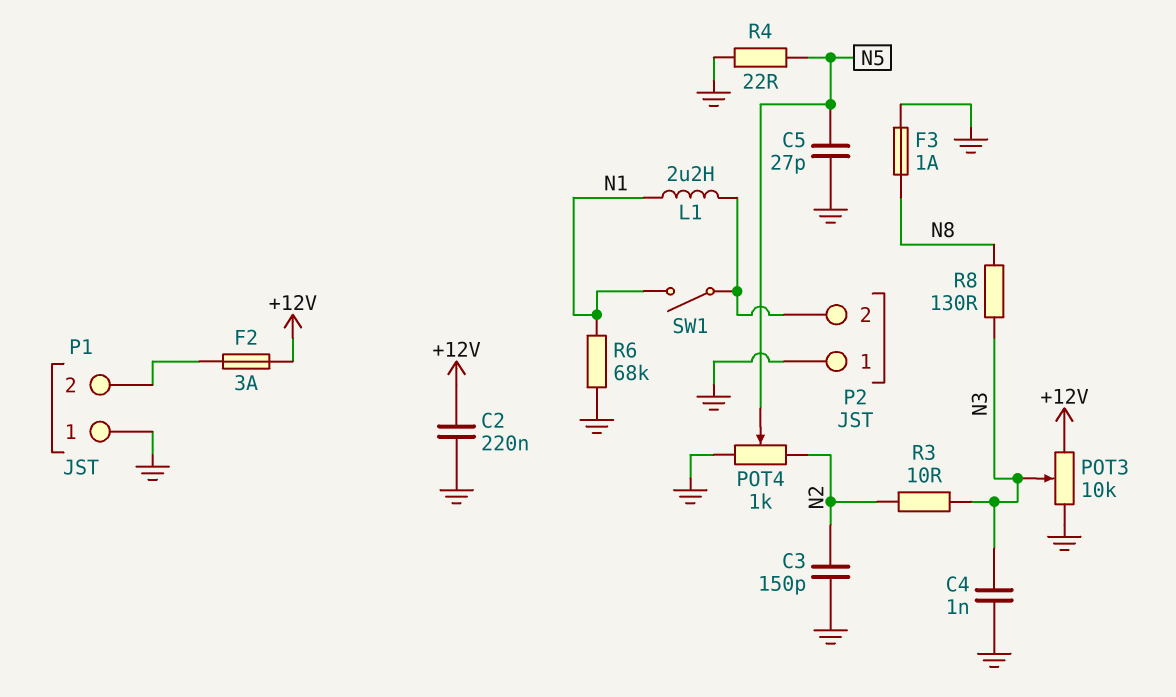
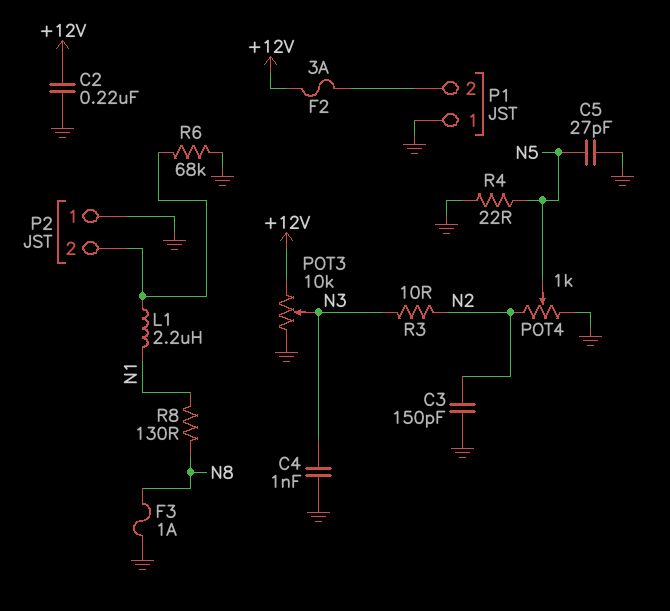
R6: 68k (GND, N1) -> 68k (GND, P2/2)
R8: 130 (N3, N8) -> 130 (N1, N8)
SW1: switch (N1, P2/2) -> none

